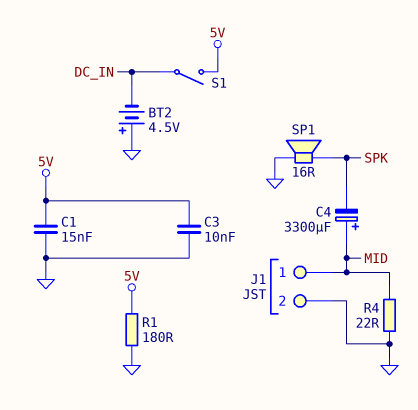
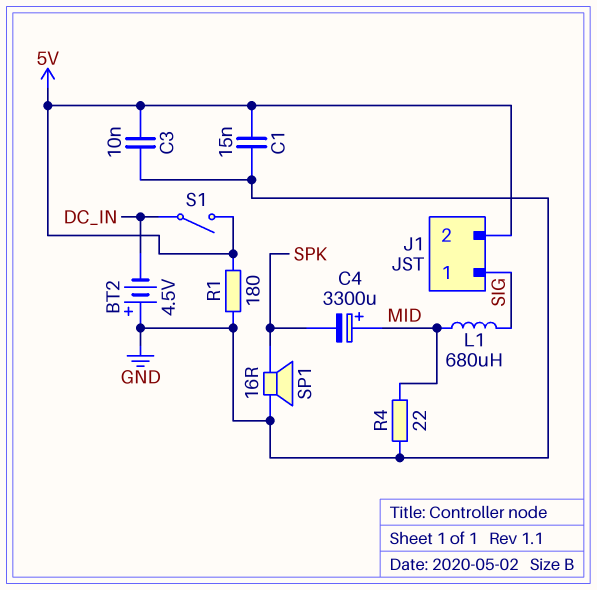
J1 pin 1: MID -> SIG
J1 pin 2: GND -> 5V
L1: none -> 680uH (MID, SIG)

